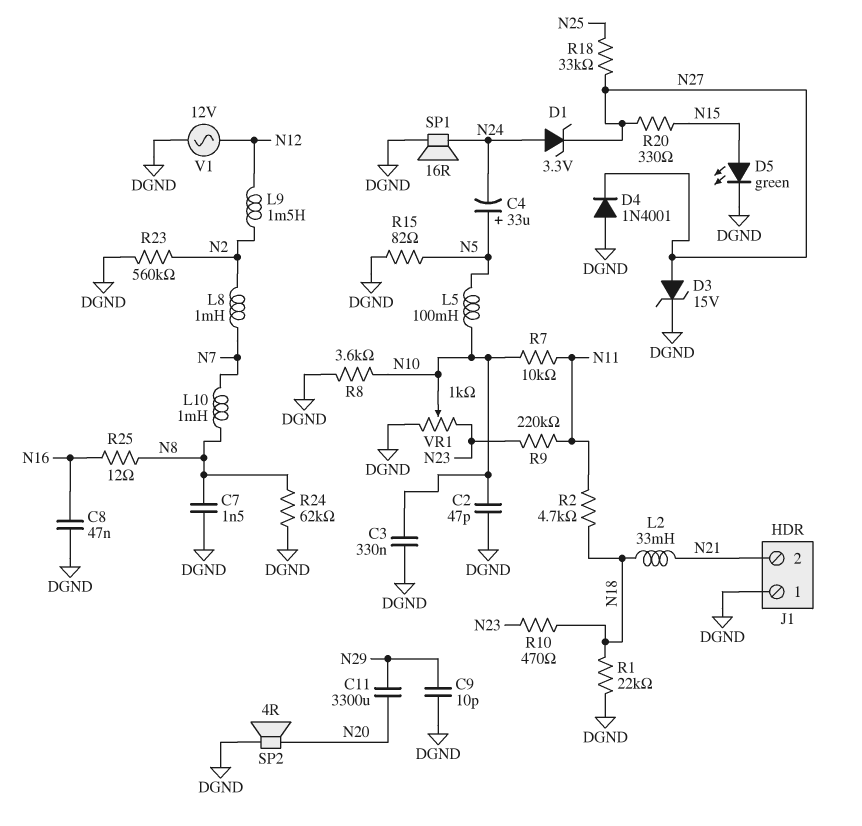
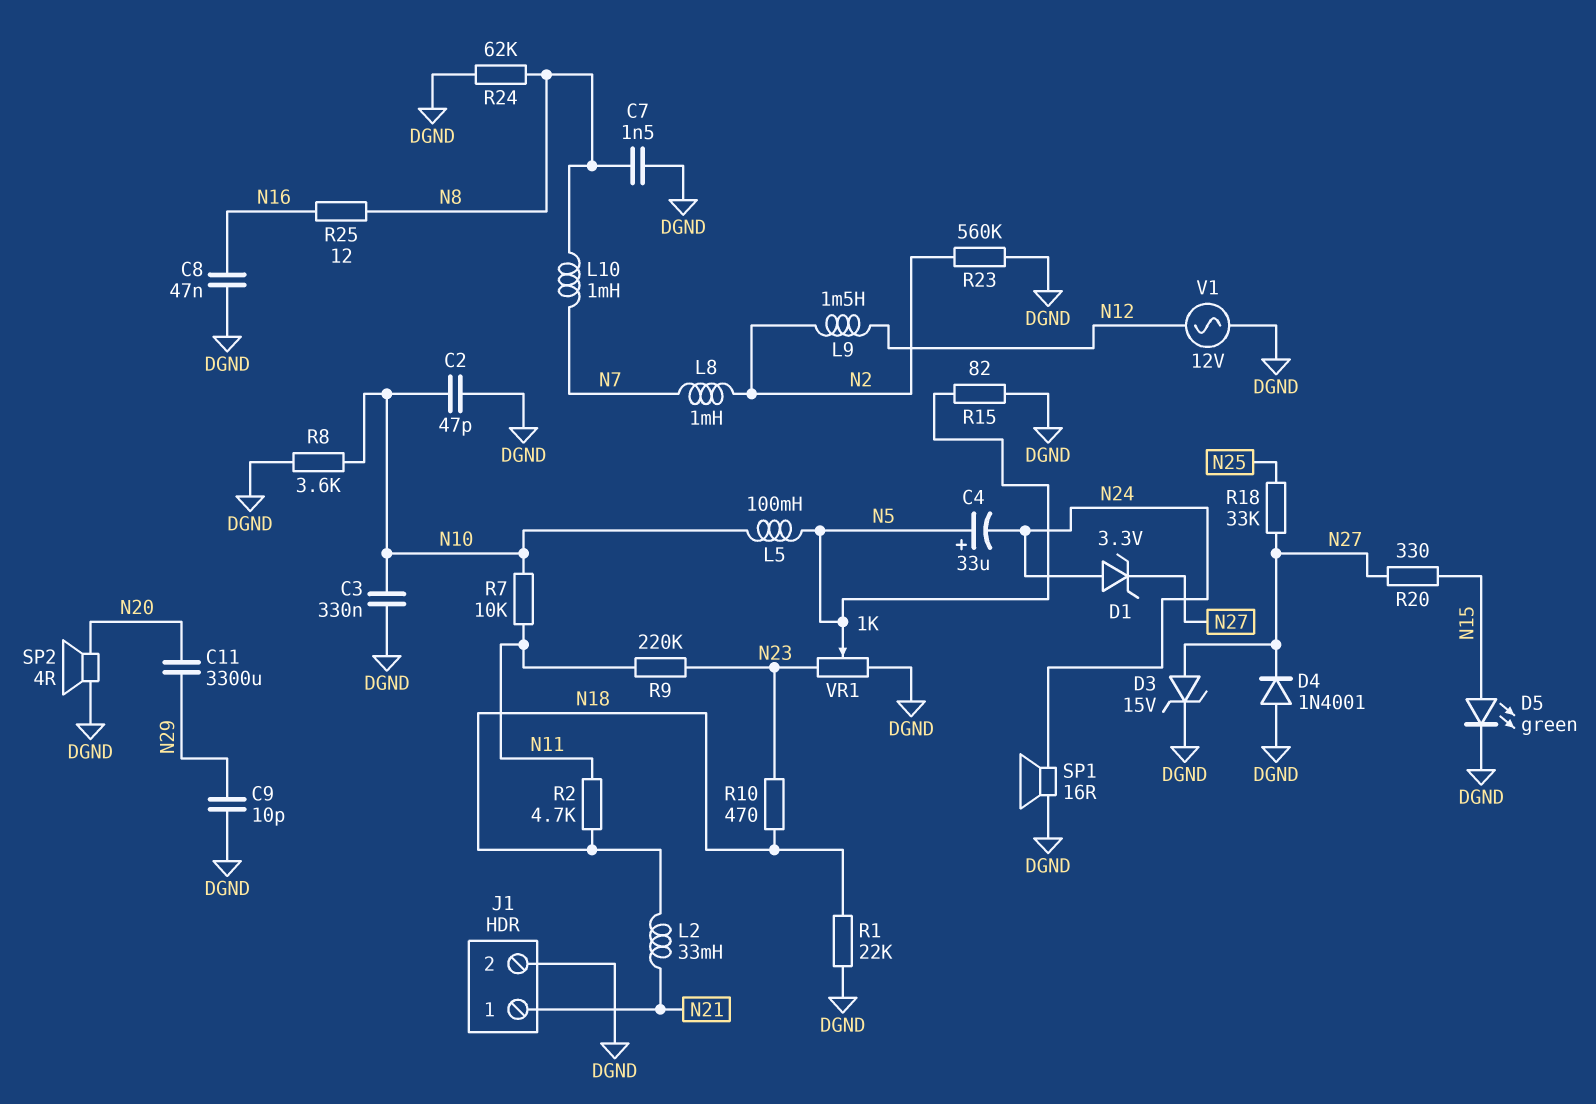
J1 pin 1: DGND -> N21
J1 pin 2: N21 -> DGND
VR1: 1k (DGND, N23, wiper N10) -> 1k (DGND, N23, wiper N5)

